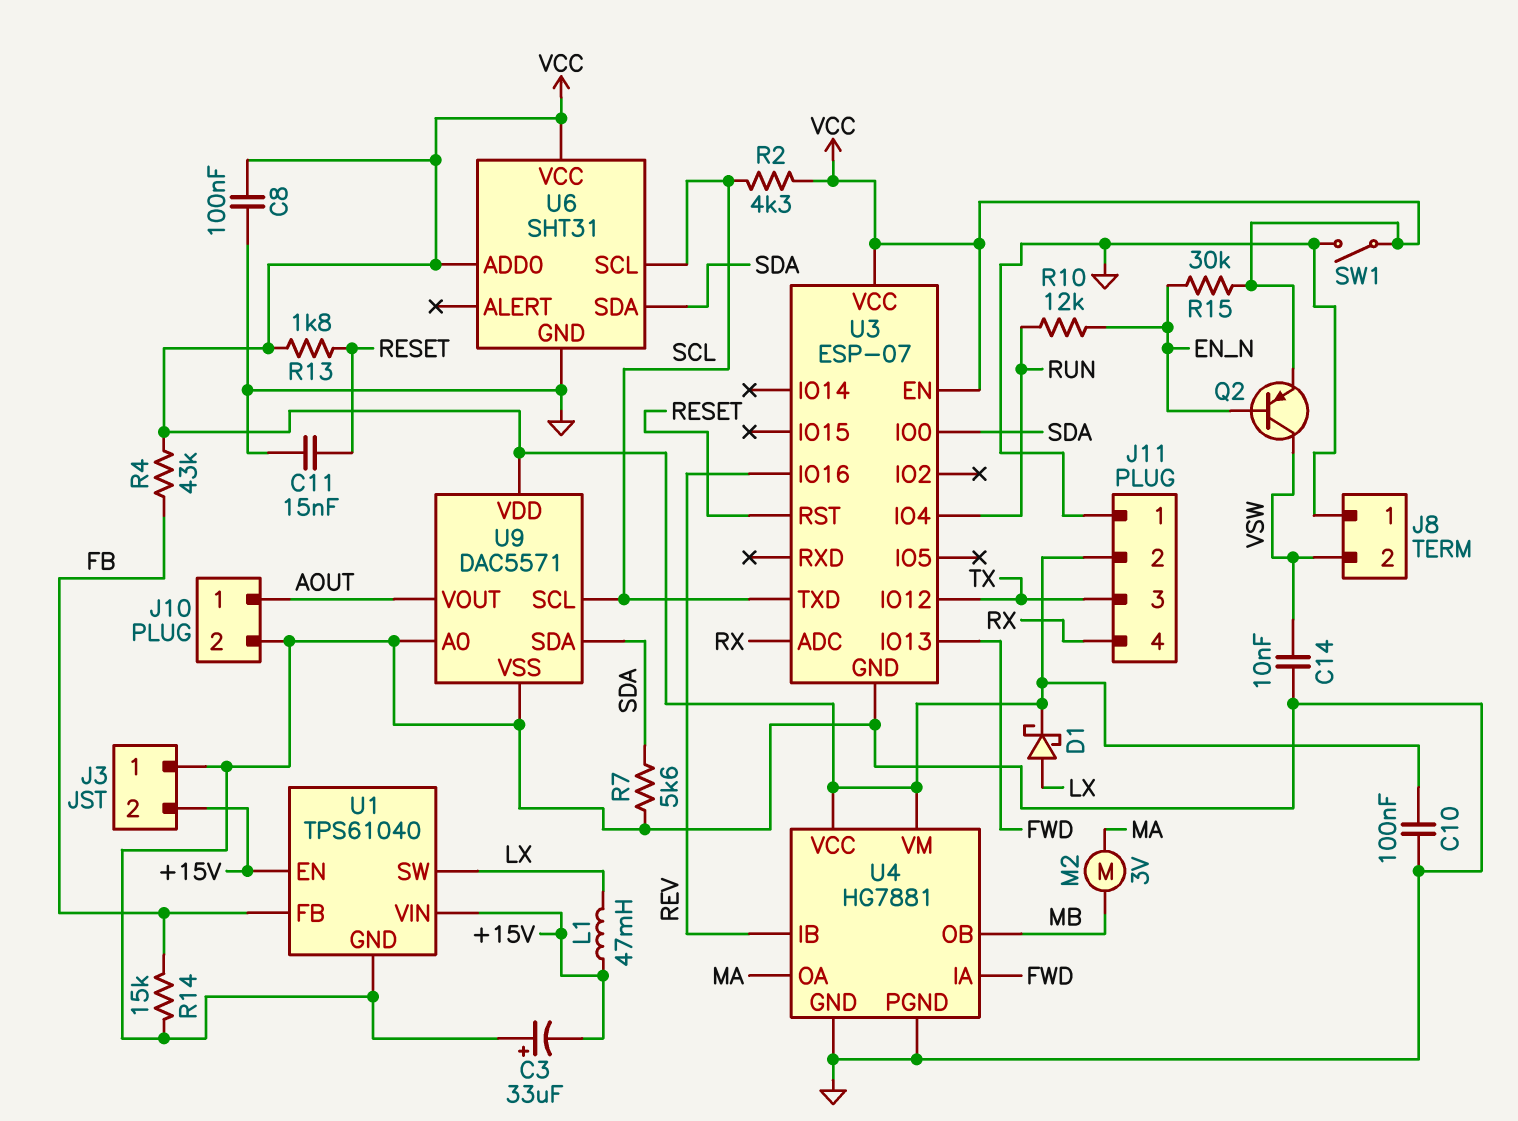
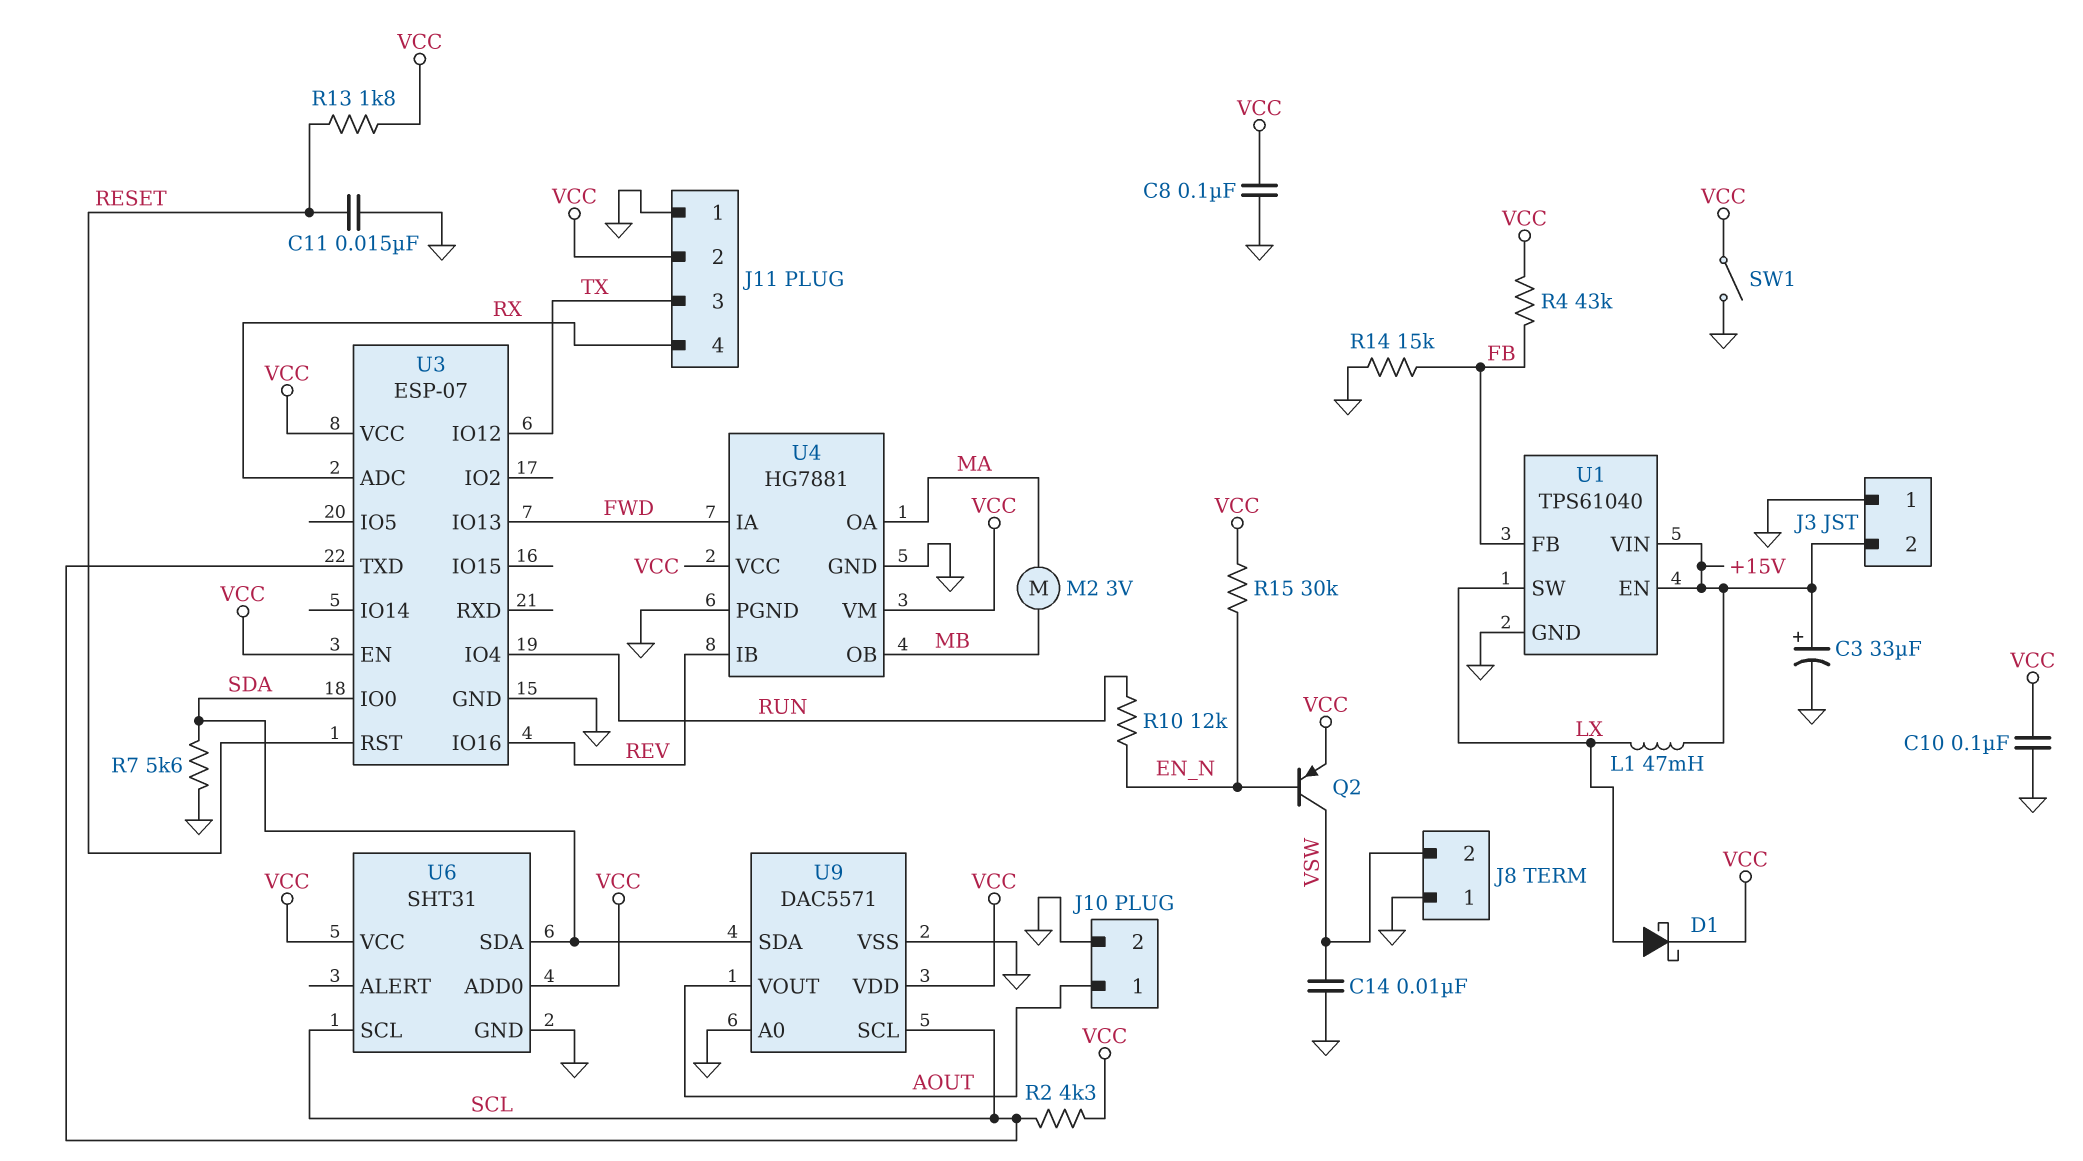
C3: 33uF (plus GND, minus +15V) -> 33uF (plus +15V, minus GND)

